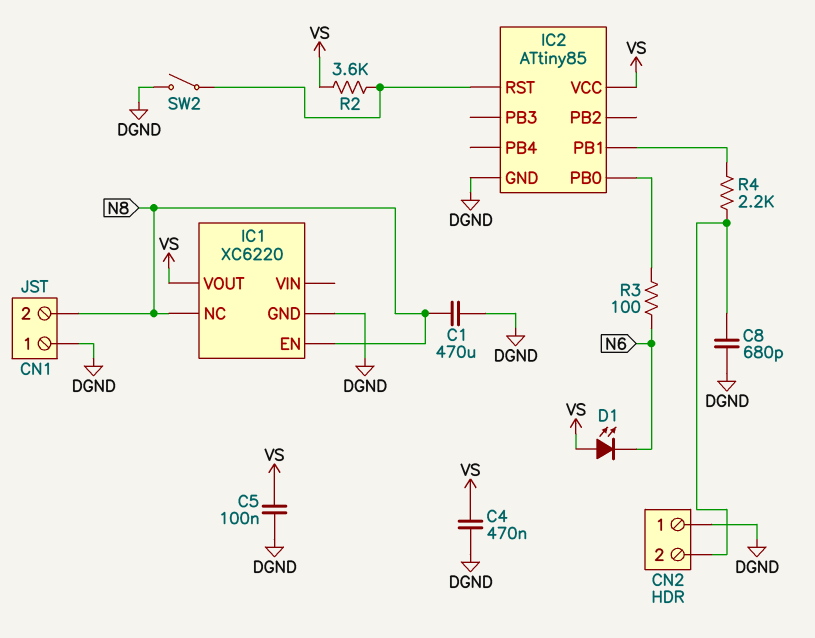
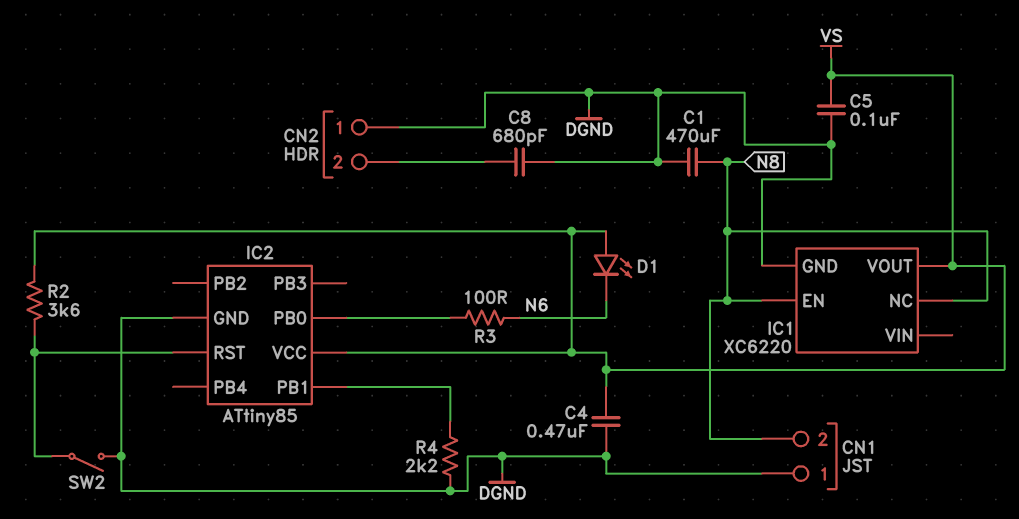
R4: 2.2k (CN2/2, IC2/PB1) -> 2.2k (DGND, IC2/PB1)

